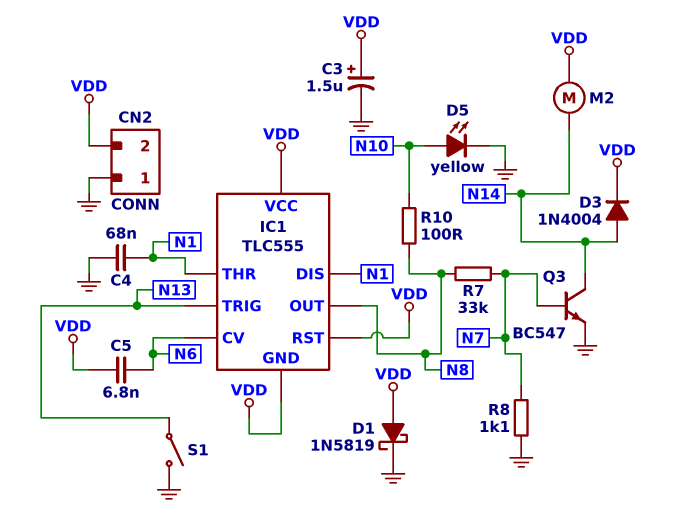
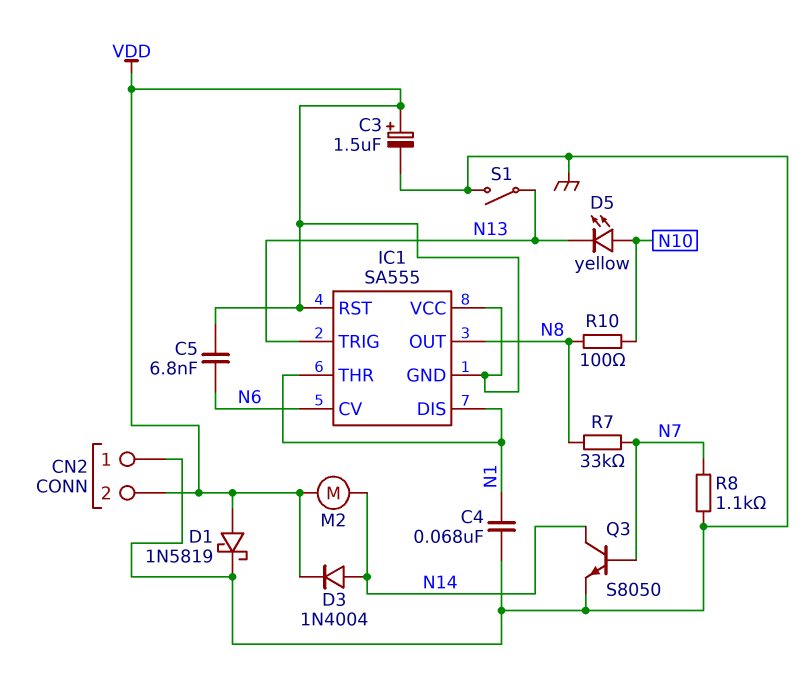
D5: LED yellow (A N10, K GND) -> LED yellow (A N10, K N13)
IC1: TLC555 -> SA555
Q3: NPN BC547 (B N7, C N14, E GND) -> NPN S8050 (B N7, C N14, E GND)

